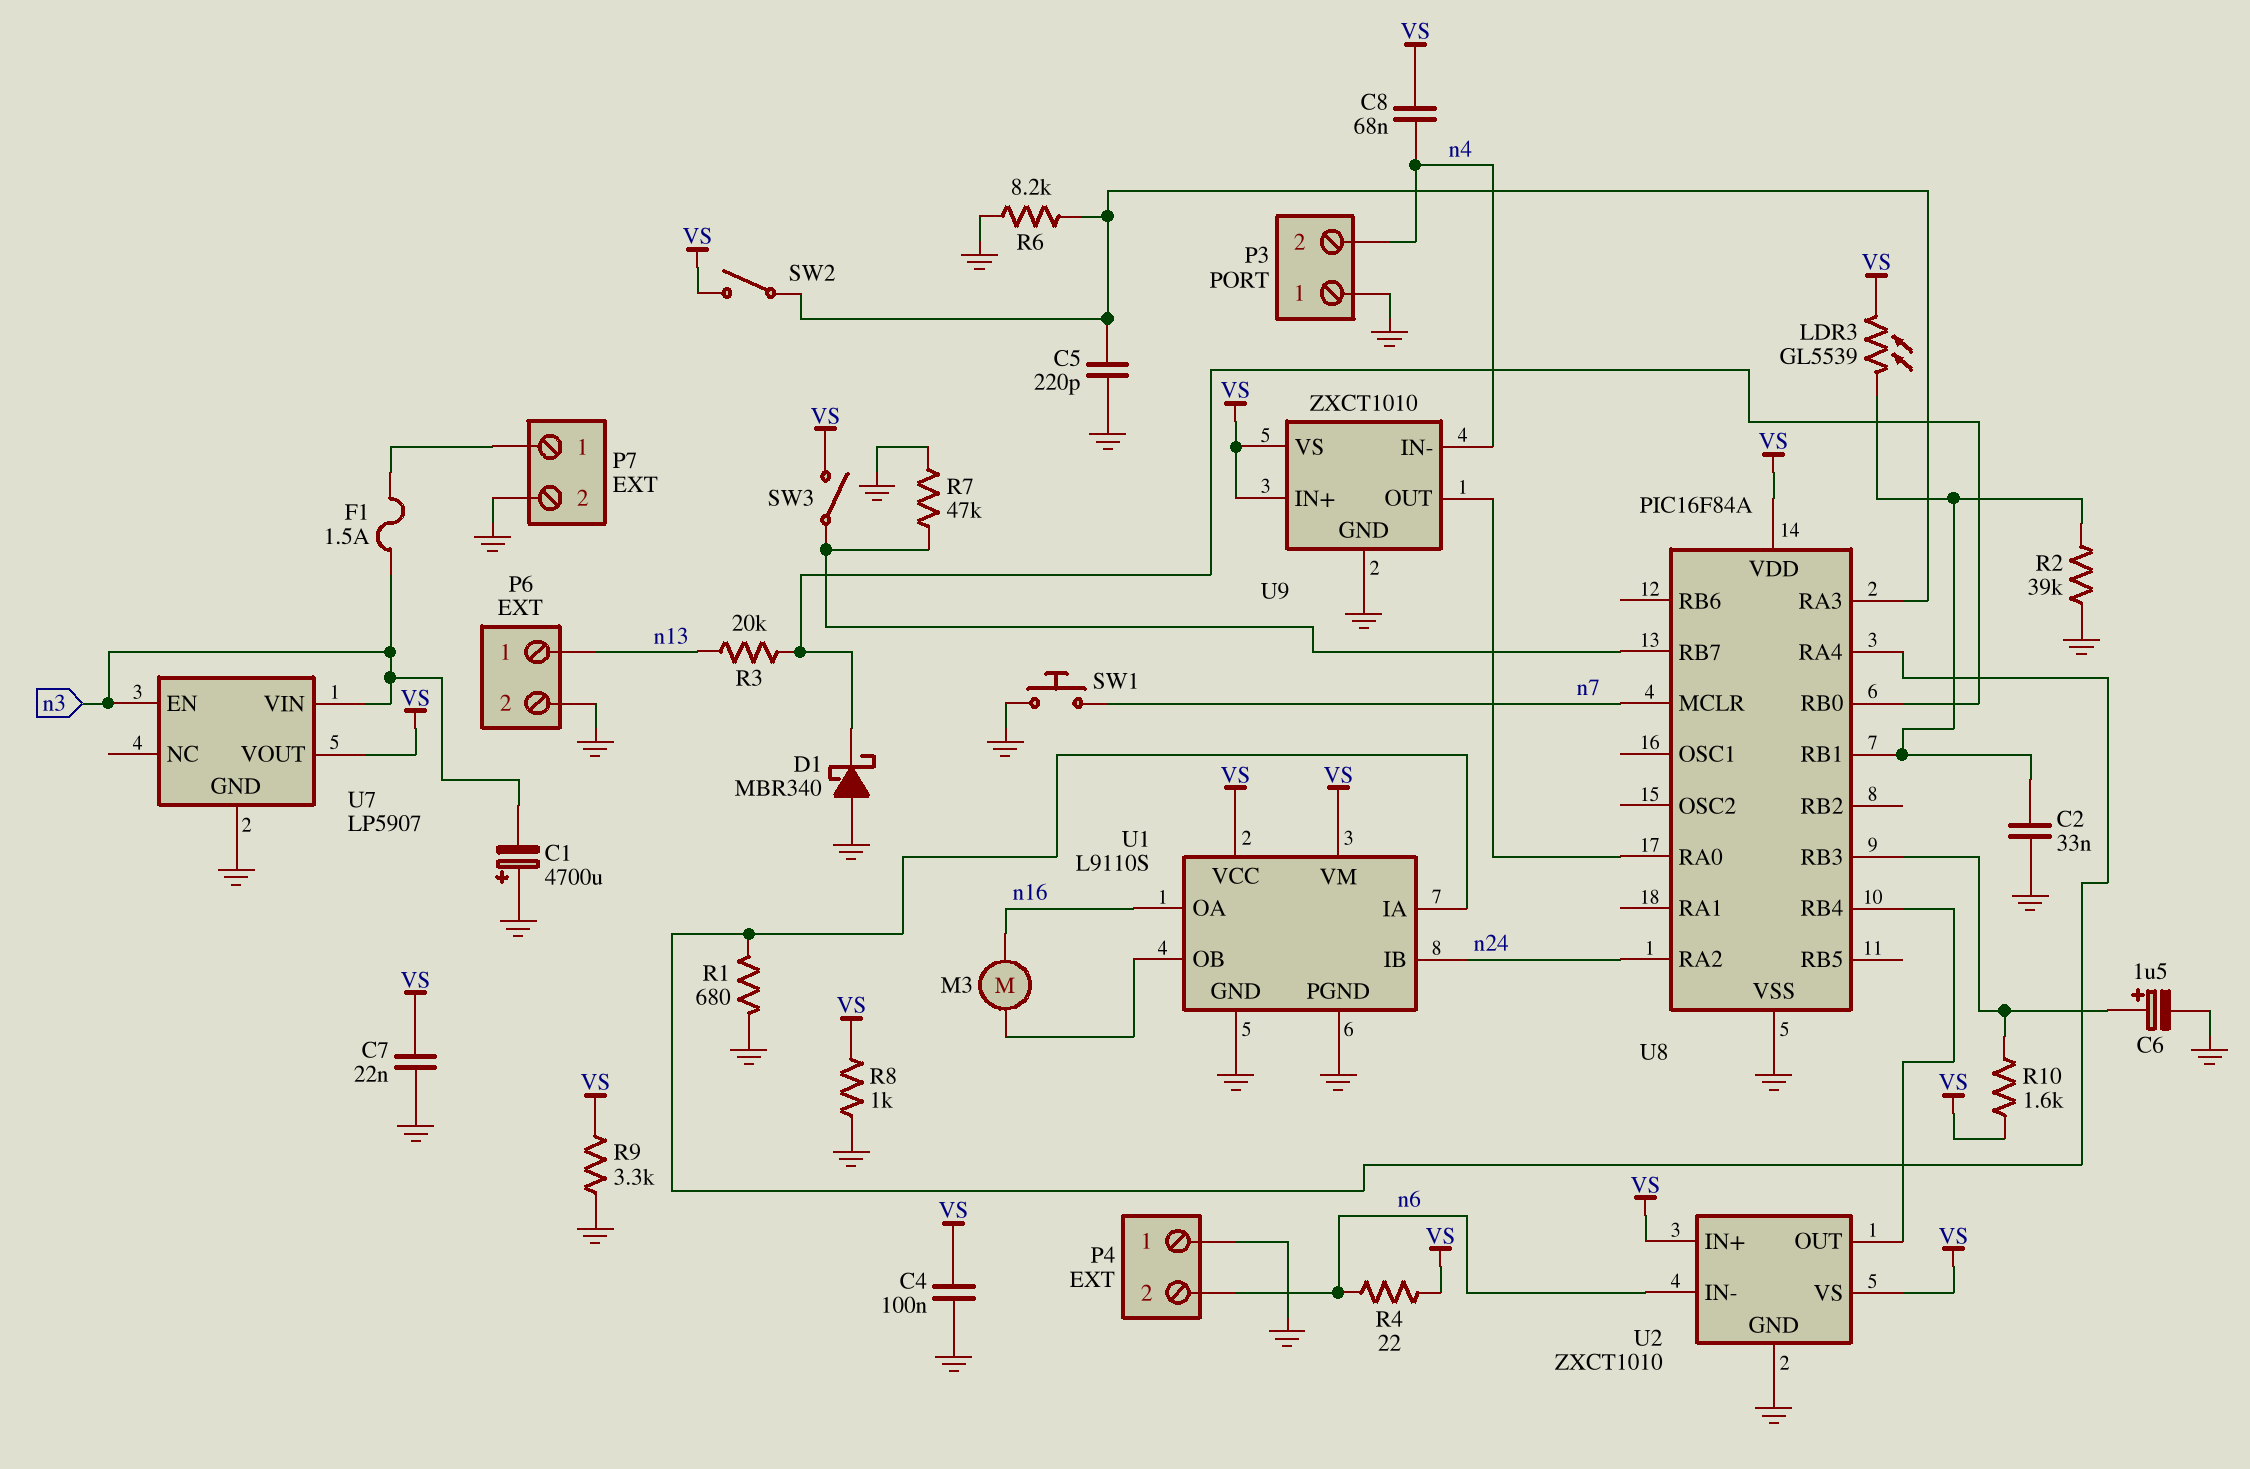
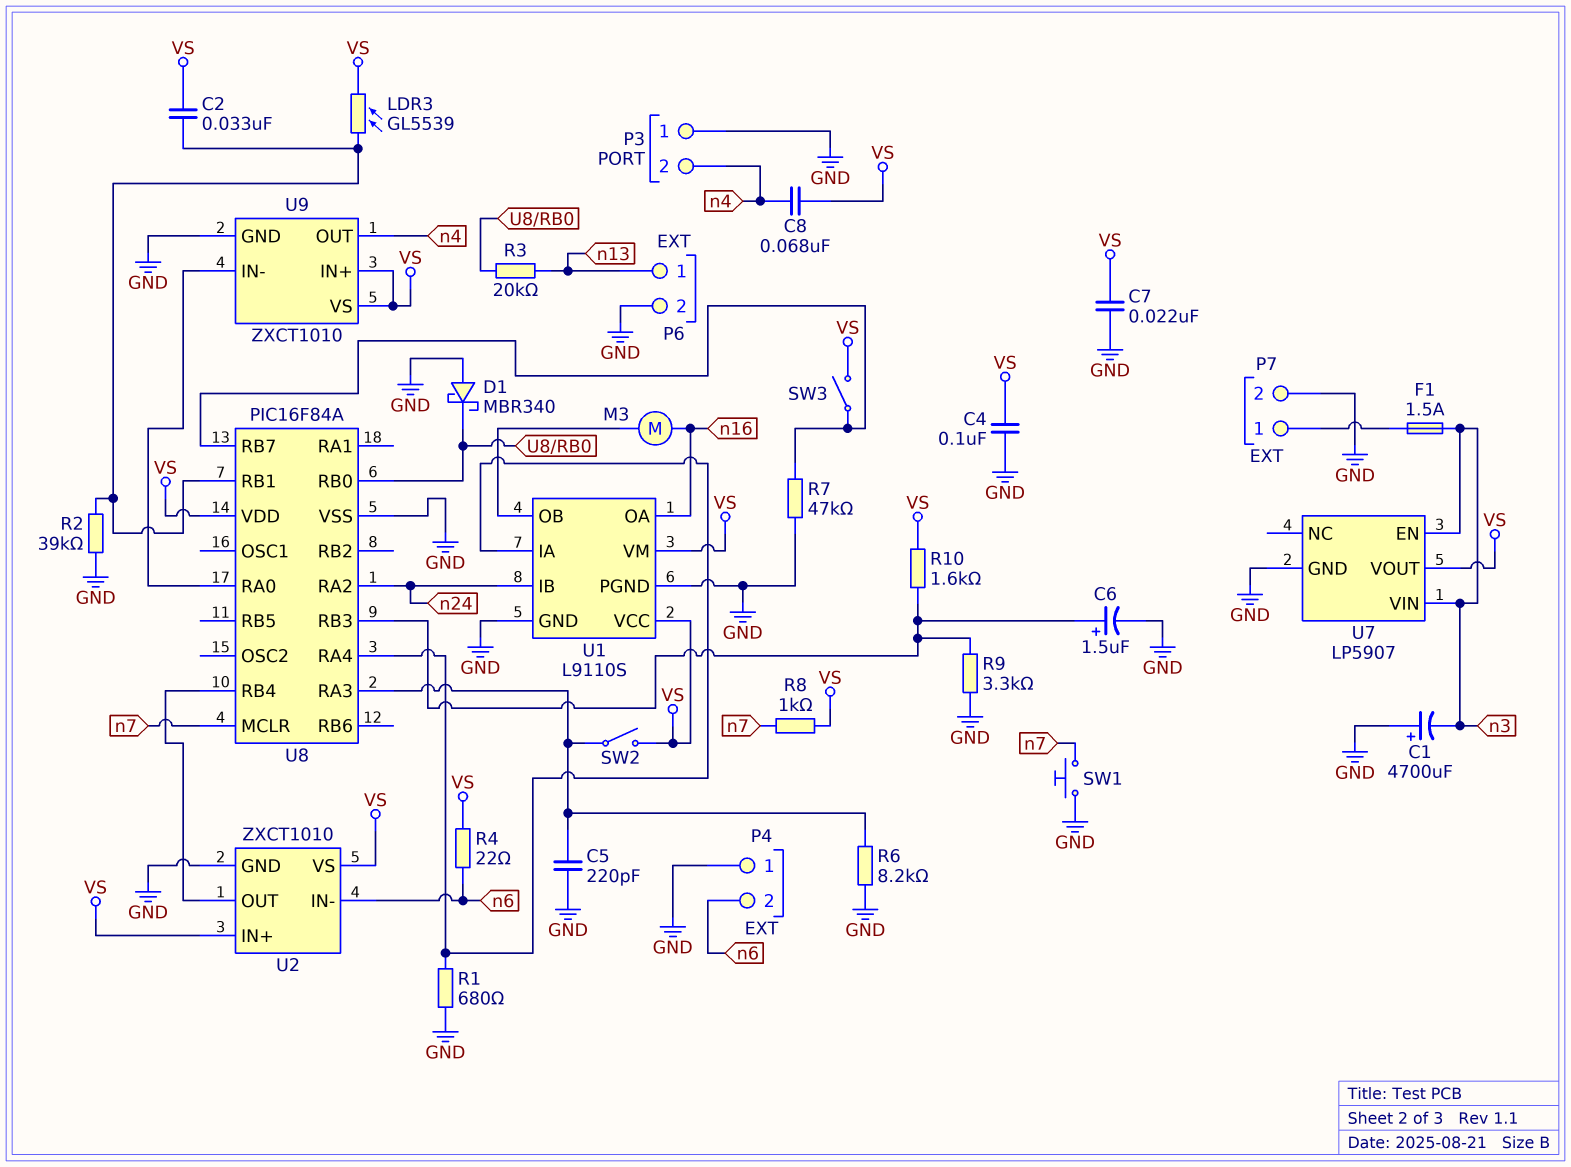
C2: 33nF (GND, U8/RB1) -> 33nF (U8/RB1, VS)
R8: 1k (GND, VS) -> 1k (VS, n7)
R9: 3.3k (GND, VS) -> 3.3k (GND, U8/RB3)
U9 pin IN-: n4 -> U8/RA0
U9 pin OUT: U8/RA0 -> n4

